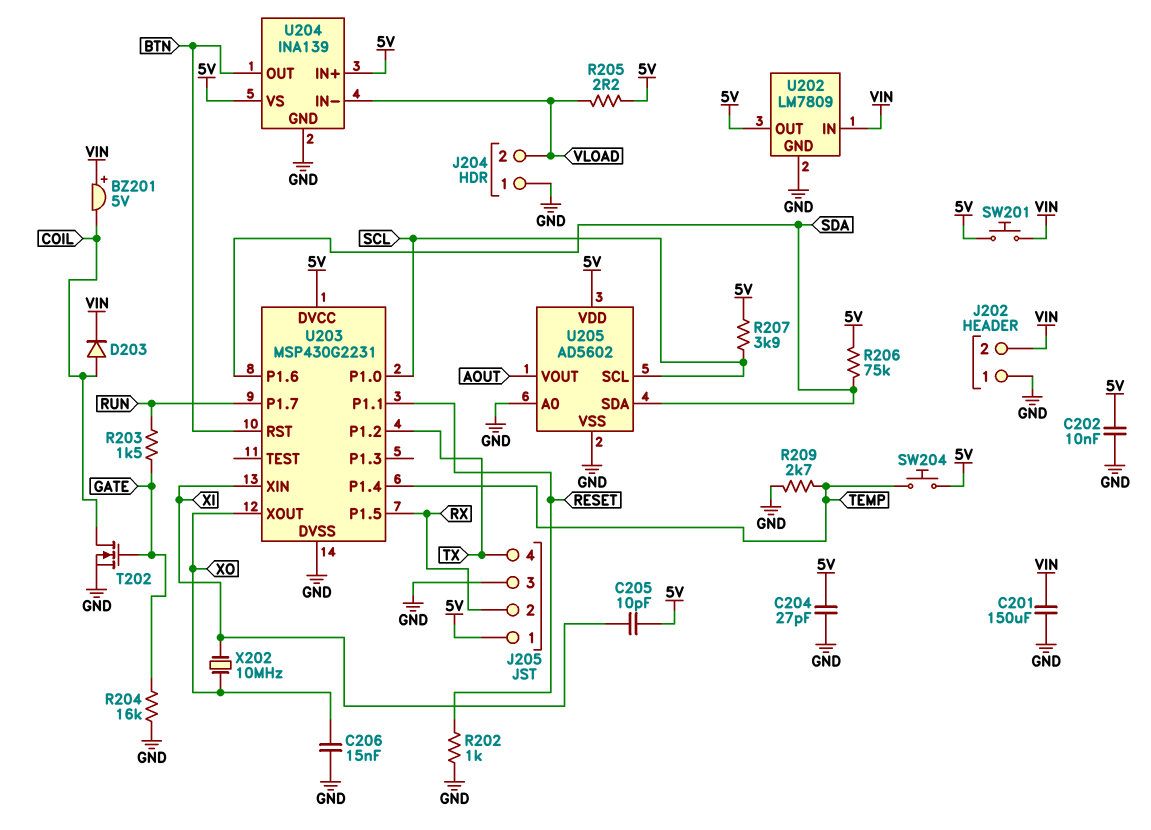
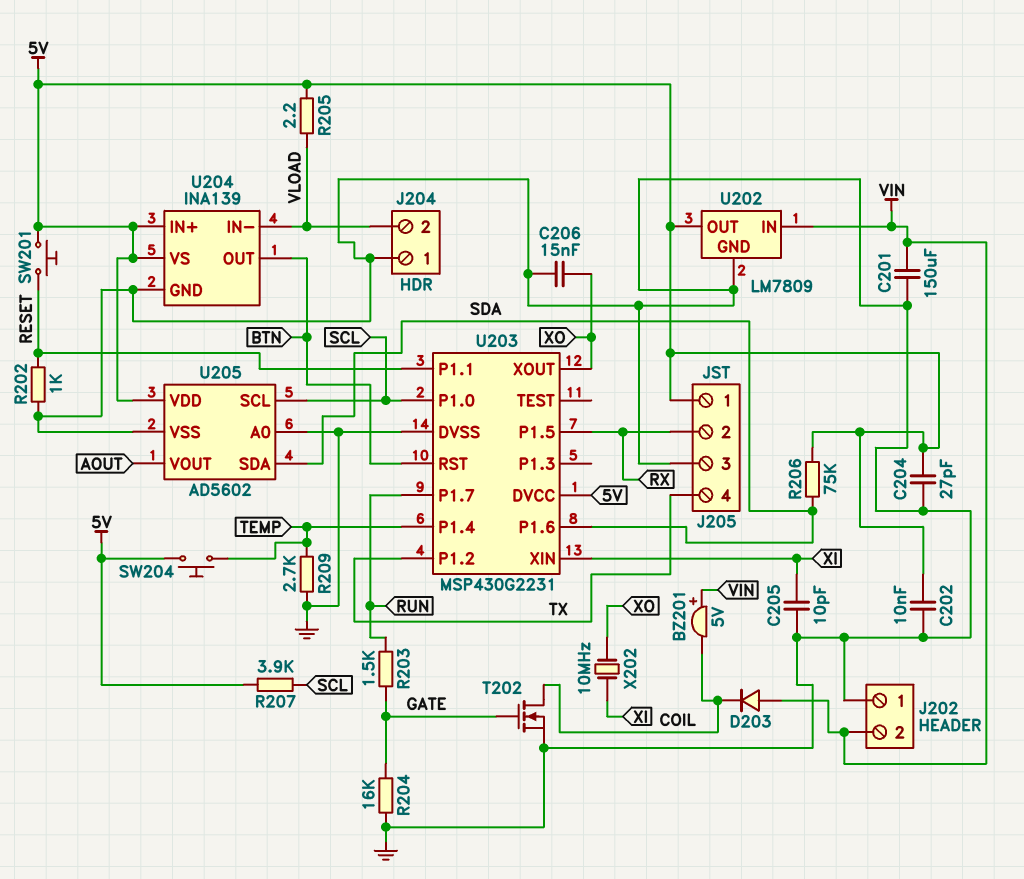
C205: 10pF (5V, XI) -> 10pF (GND, XI)
D203: diode (A COIL, K VIN) -> diode (A VIN, K COIL)
SW201: button (5V, VIN) -> button (5V, RESET)

